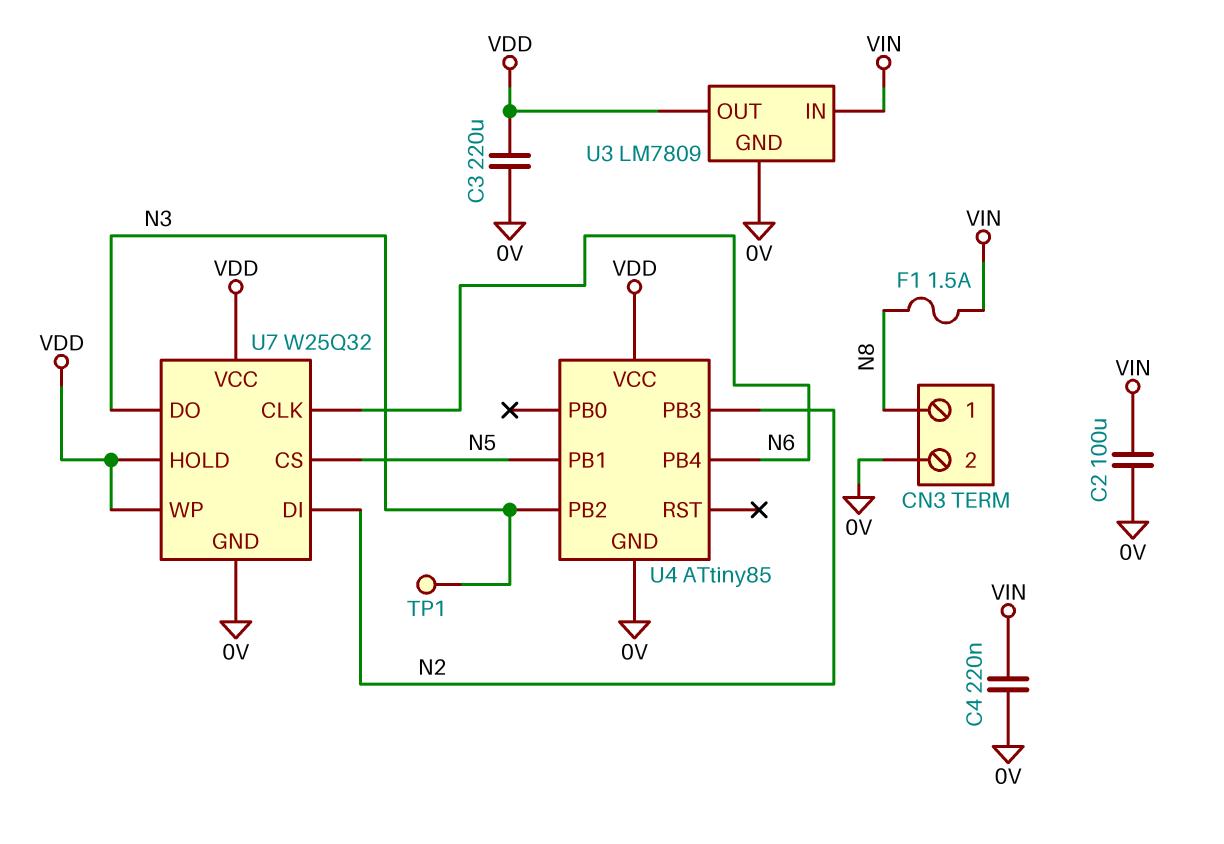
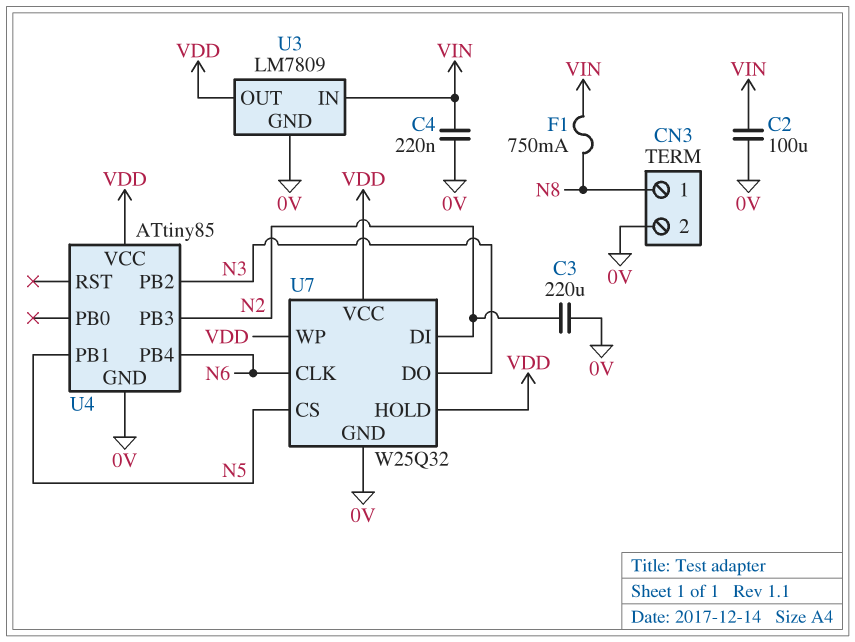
C3: 220uF (0V, VDD) -> 220uF (0V, N2)
F1: 1.5A (N8, VIN) -> 750mA (N8, VIN)
TP1: test point (N3) -> none

